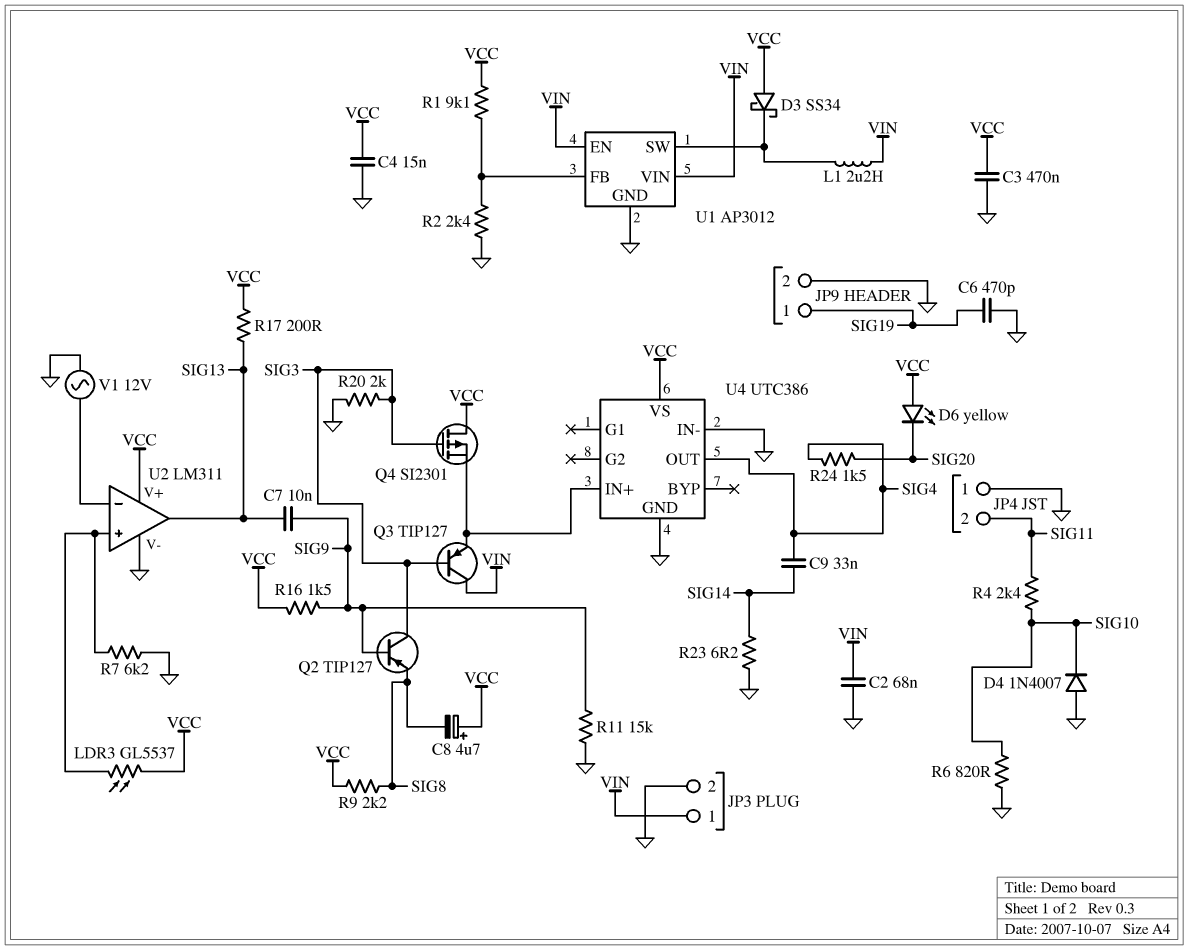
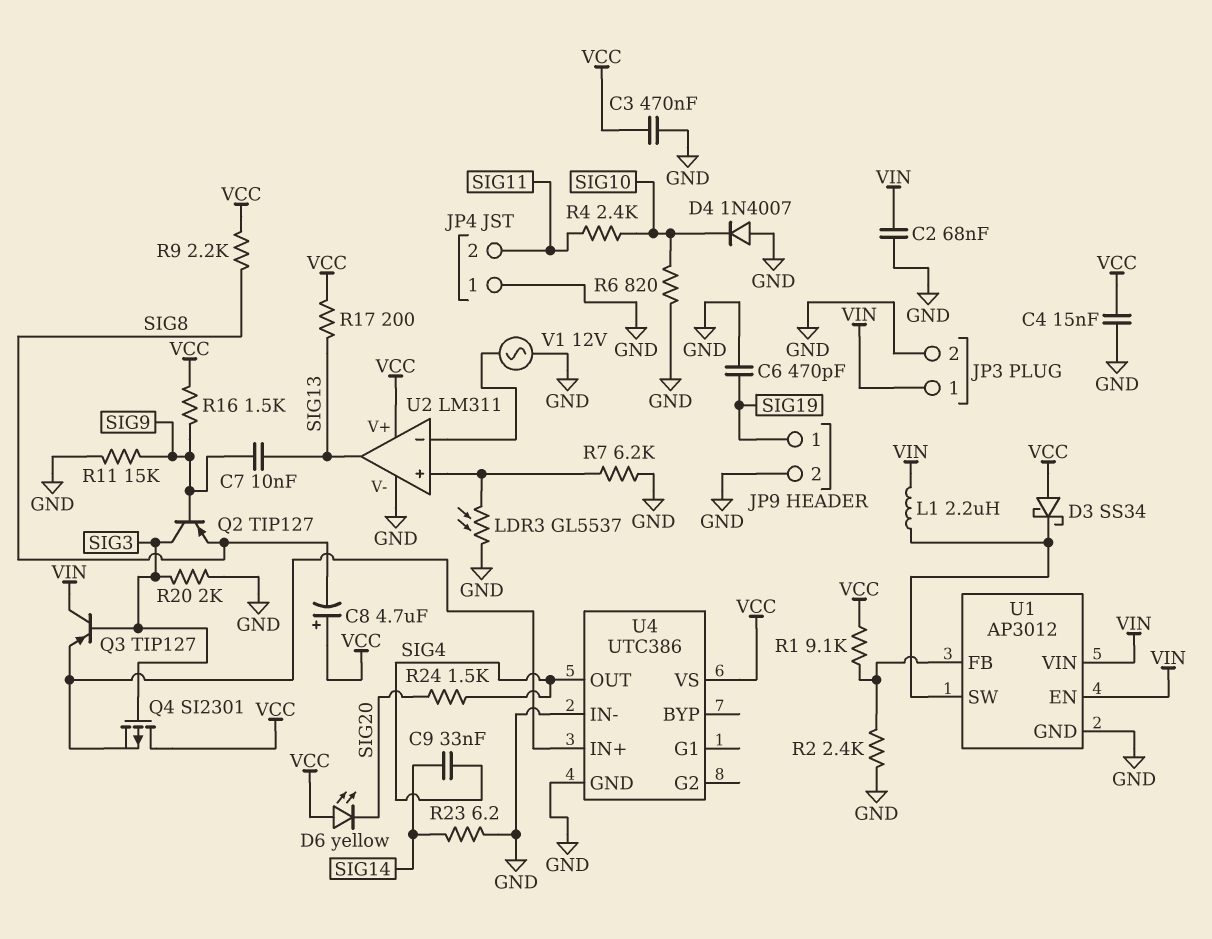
LDR3: GL5537 (U2/in+, VCC) -> GL5537 (GND, U2/in+)

